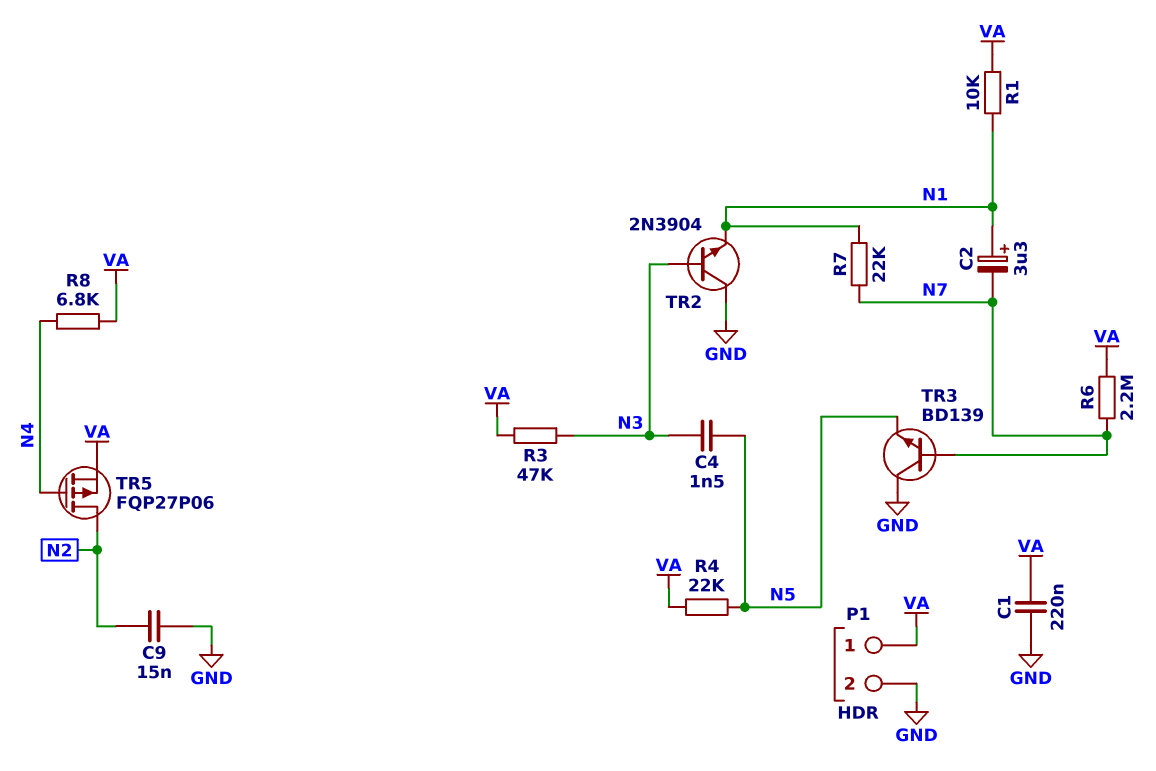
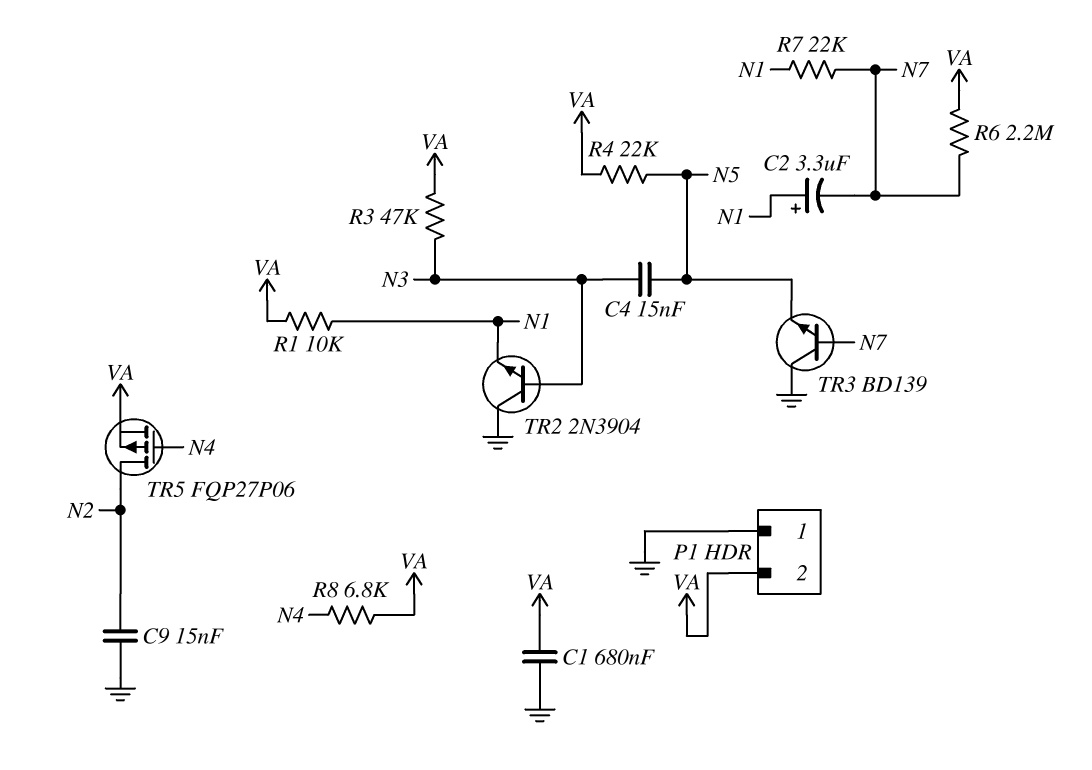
C1: 220nF (GND, VA) -> 680nF (GND, VA)
C4: 1.5nF (N3, N5) -> 15nF (N3, N5)
P1 pin 1: VA -> GND
P1 pin 2: GND -> VA

